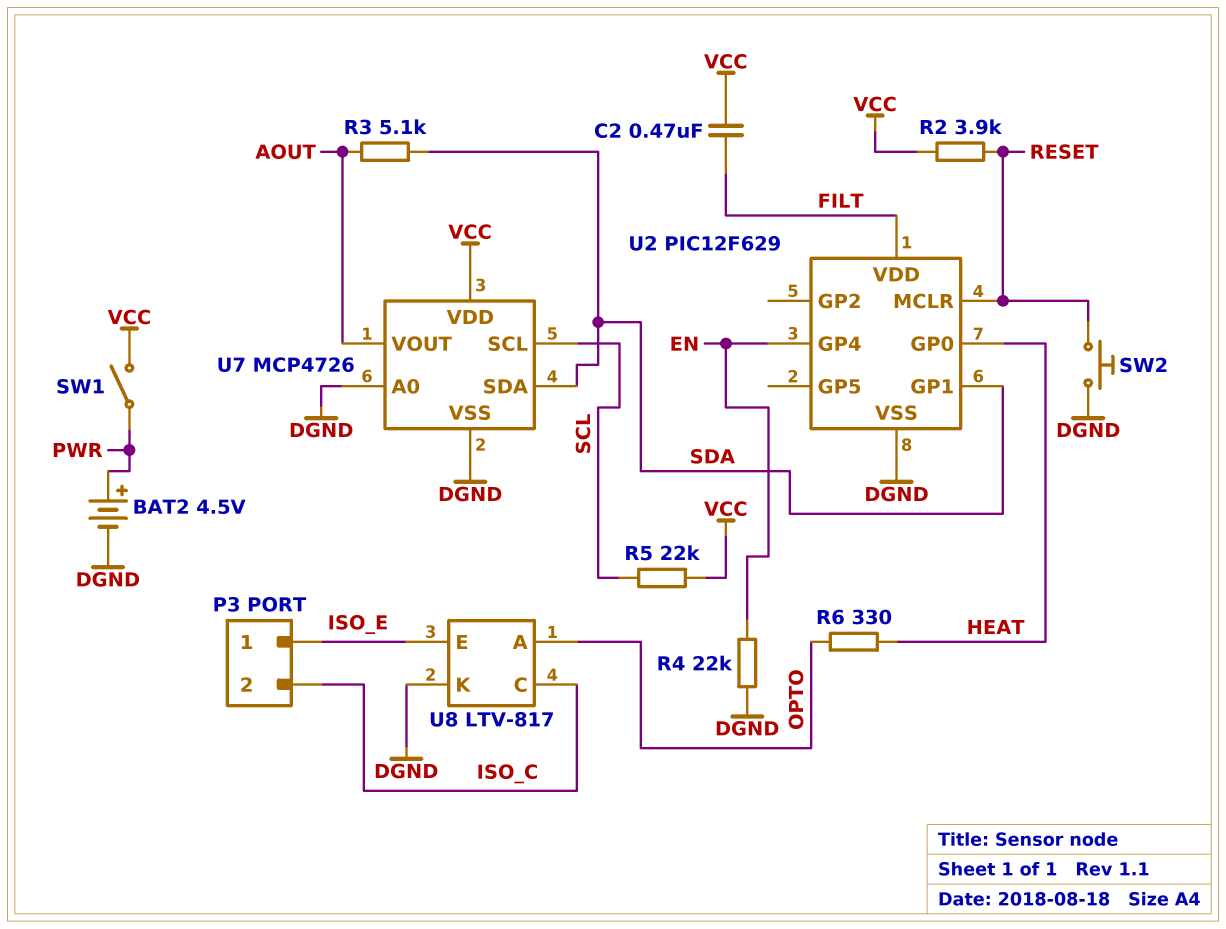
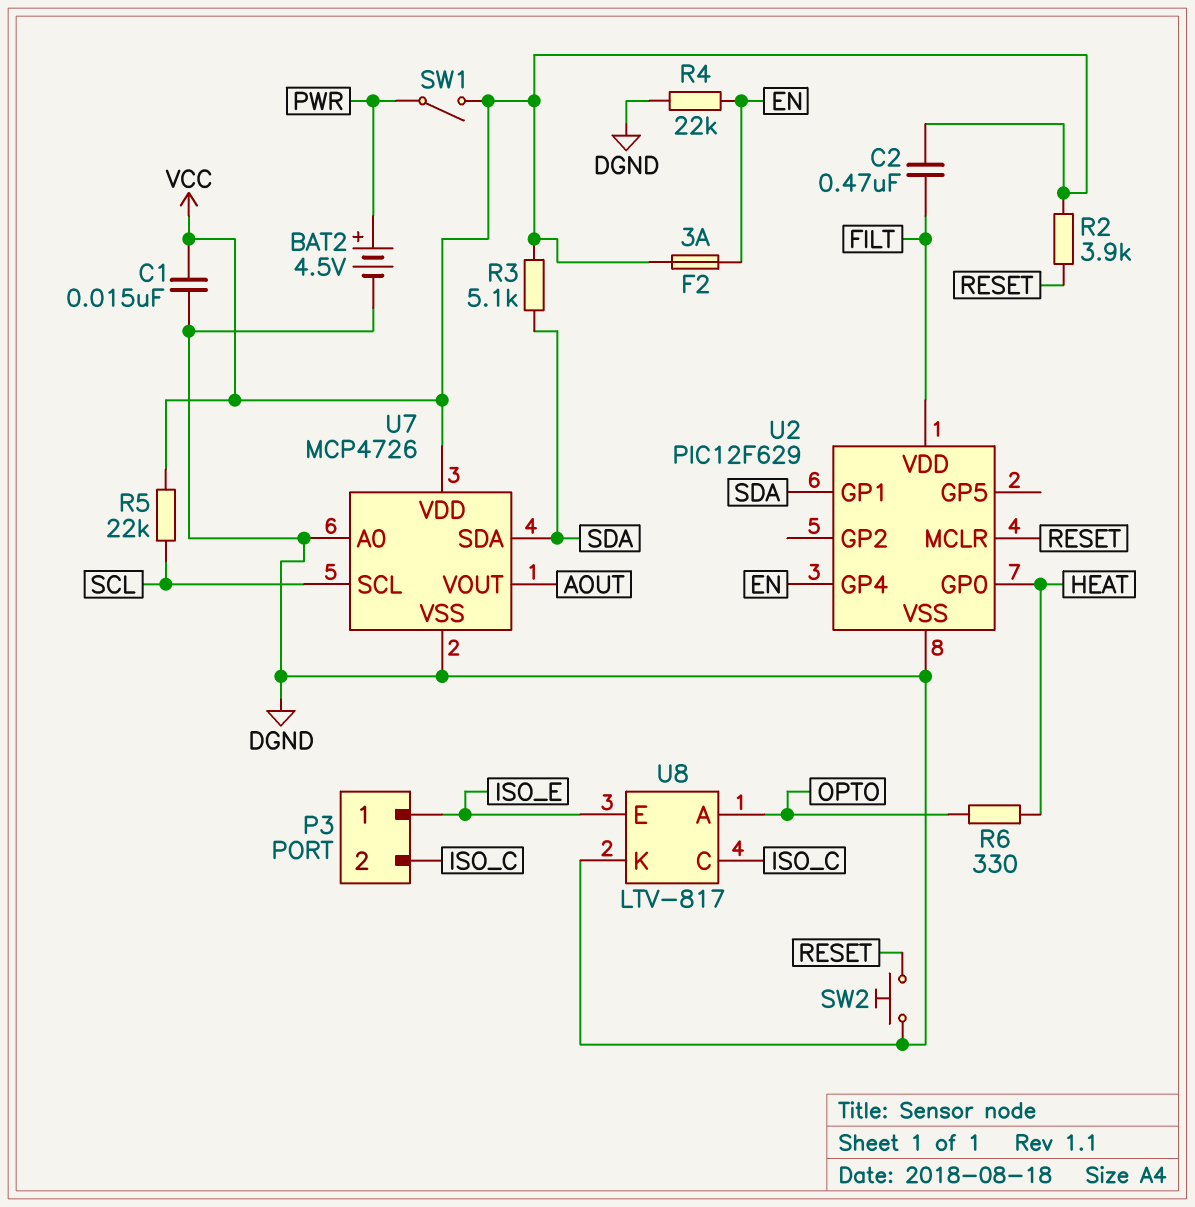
C1: none -> 15nF (DGND, VCC)
F2: none -> 3A (EN, VCC)
R3: 5.1k (AOUT, SDA) -> 5.1k (SDA, VCC)

